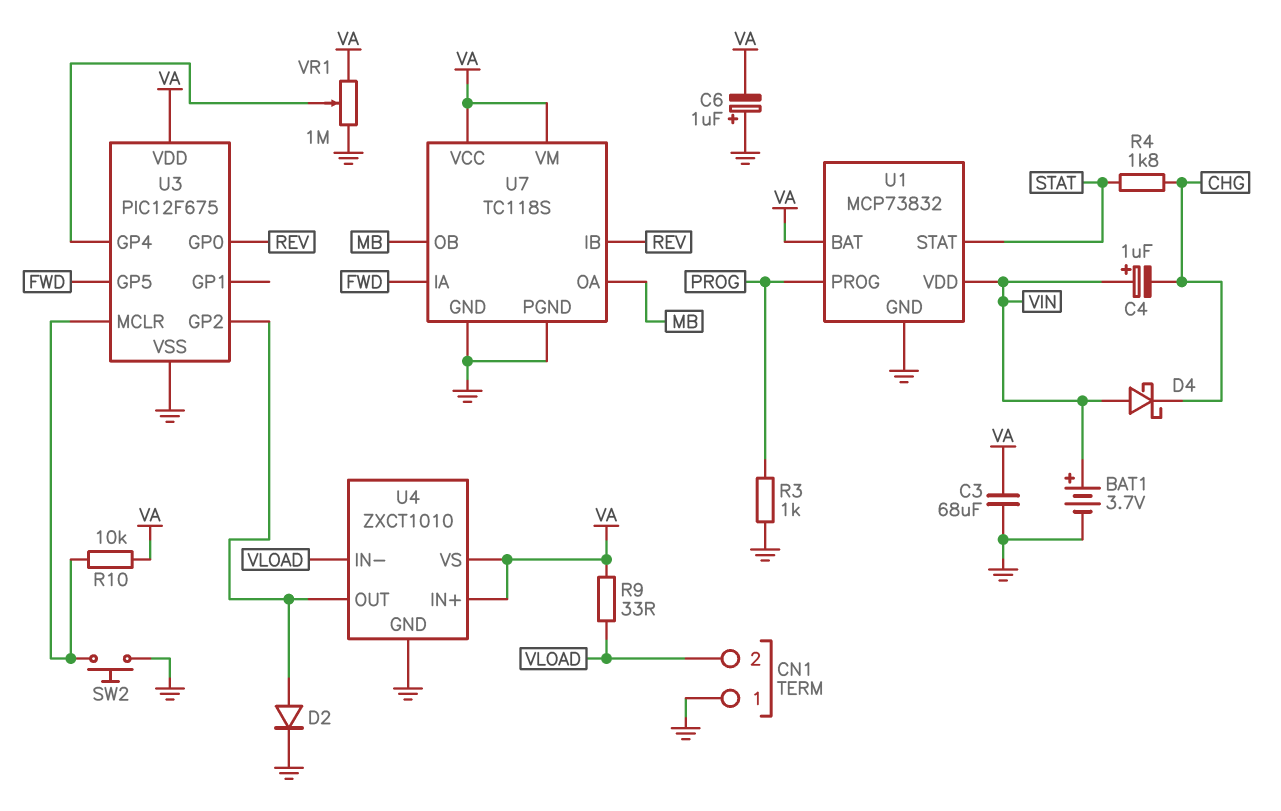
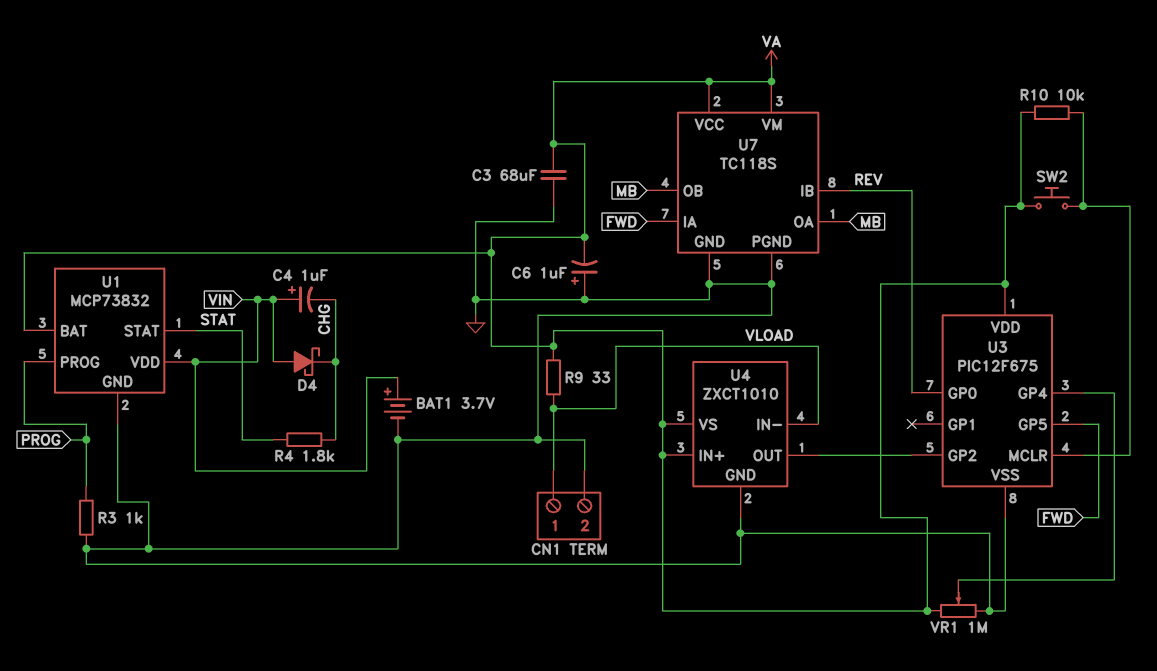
CN1 pin 1: GND -> VLOAD
CN1 pin 2: VLOAD -> GND
D2: diode (A U3/GP2, K GND) -> none
SW2: button (GND, U3/MCLR) -> button (U3/MCLR, VA)

